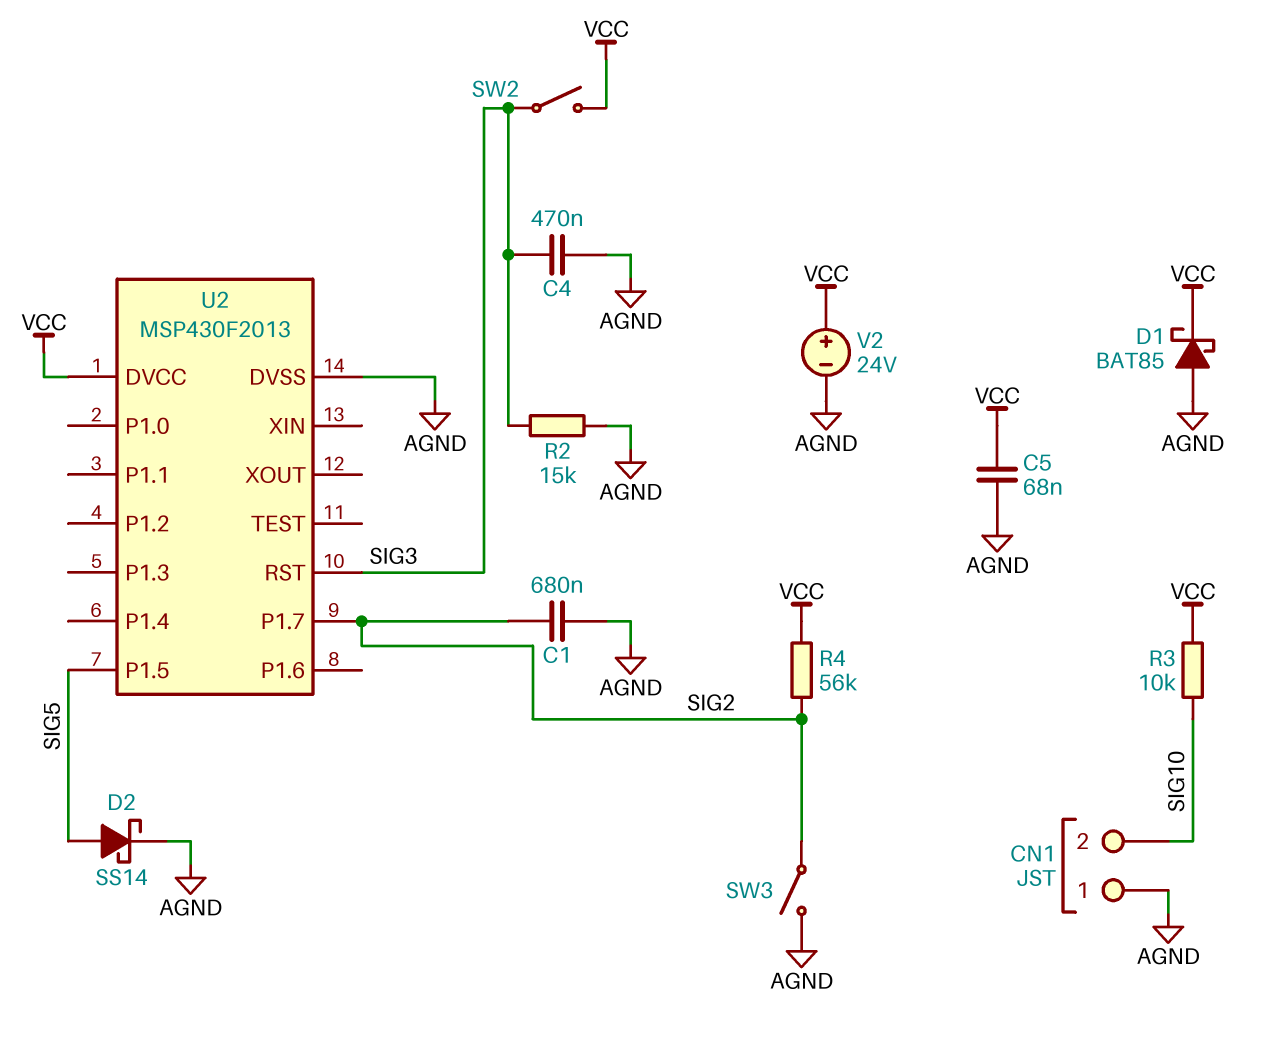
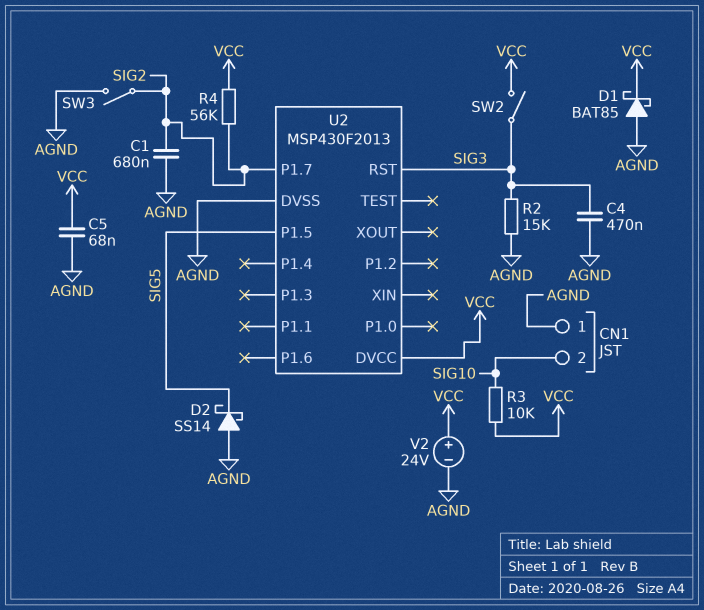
D2: schottky SS14 (A SIG5, K AGND) -> schottky SS14 (A AGND, K SIG5)

